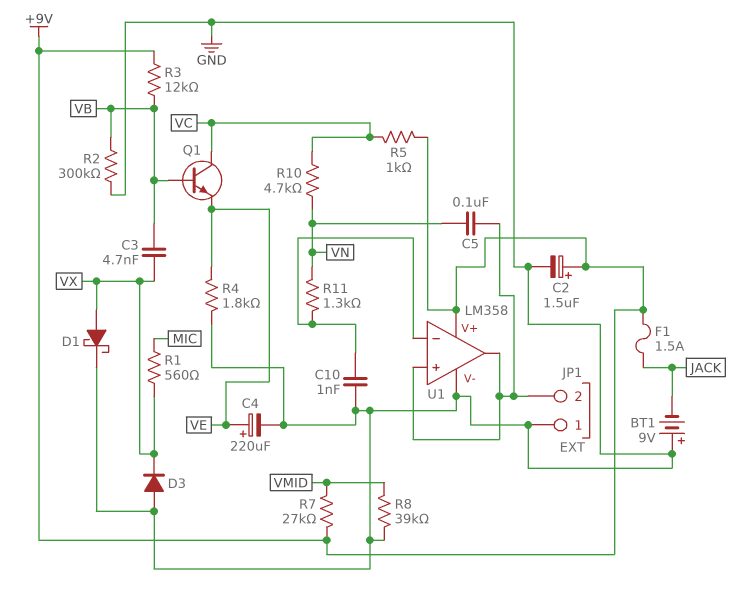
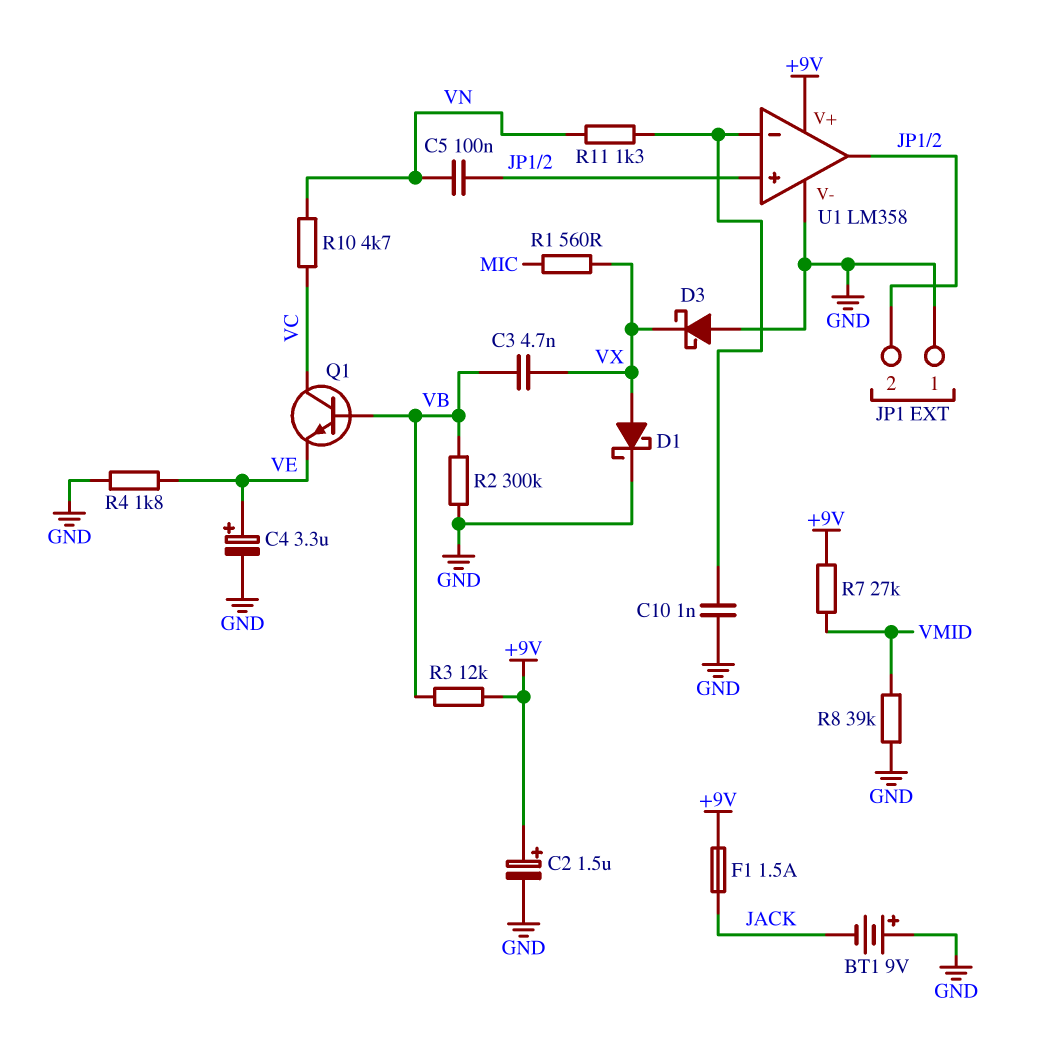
C4: 220uF (plus VE, minus GND) -> 3.3uF (plus VE, minus GND)
D3: diode (A GND, K VX) -> schottky (A GND, K VX)
R5: 1k (+9V, VC) -> none

